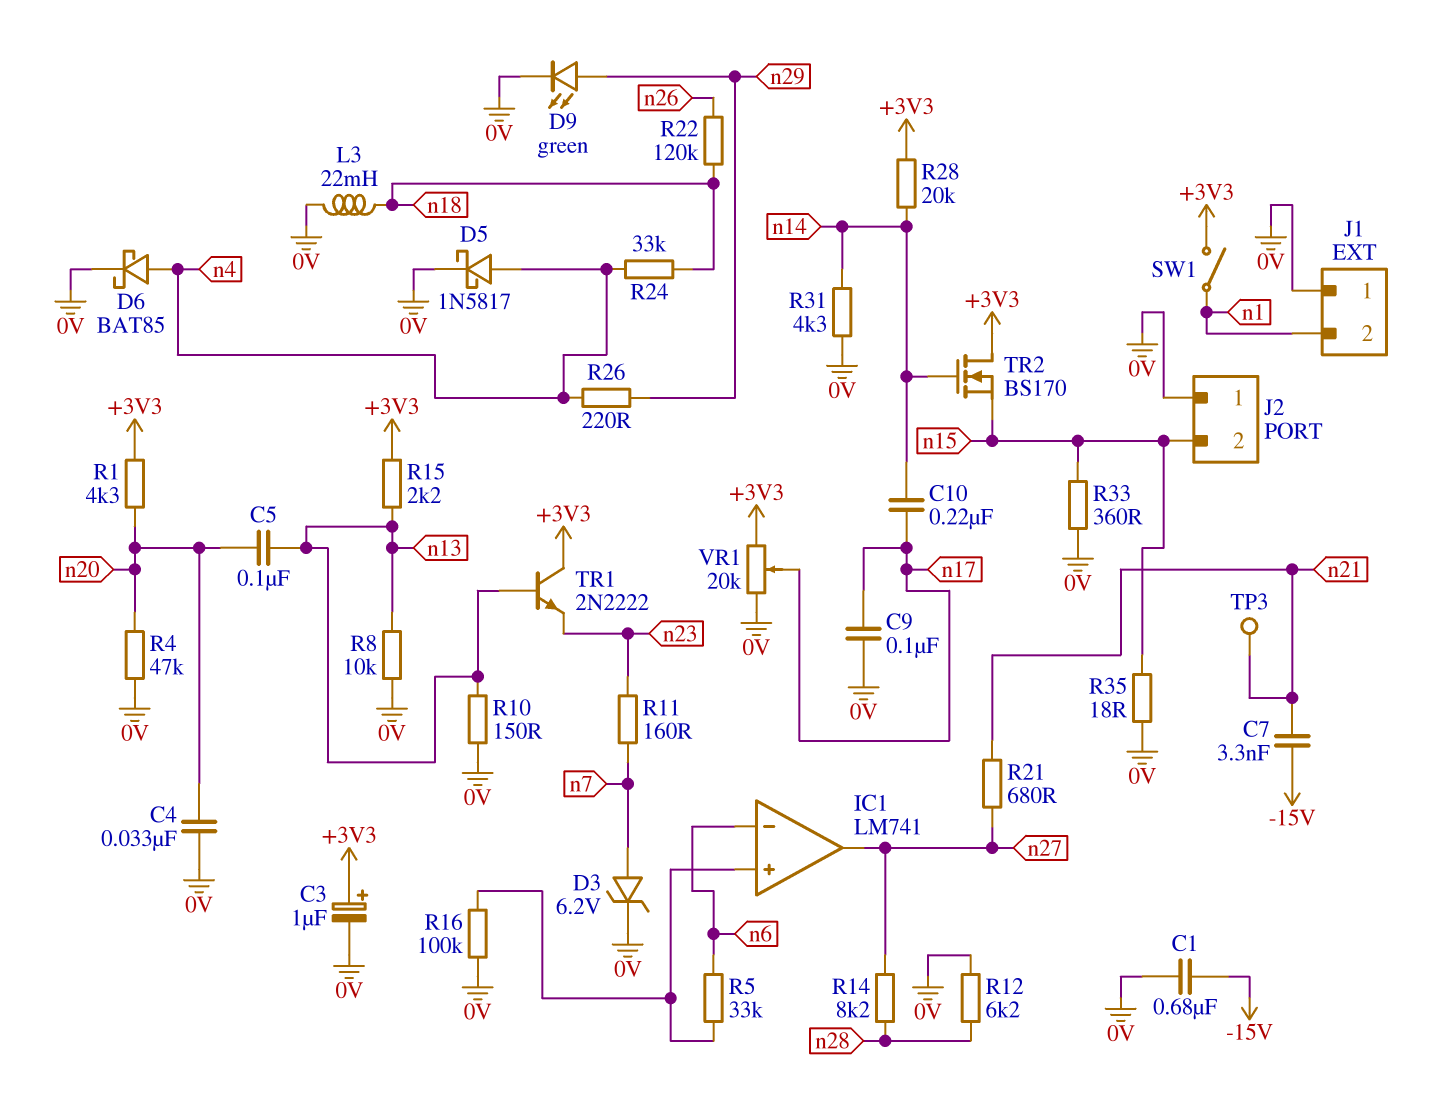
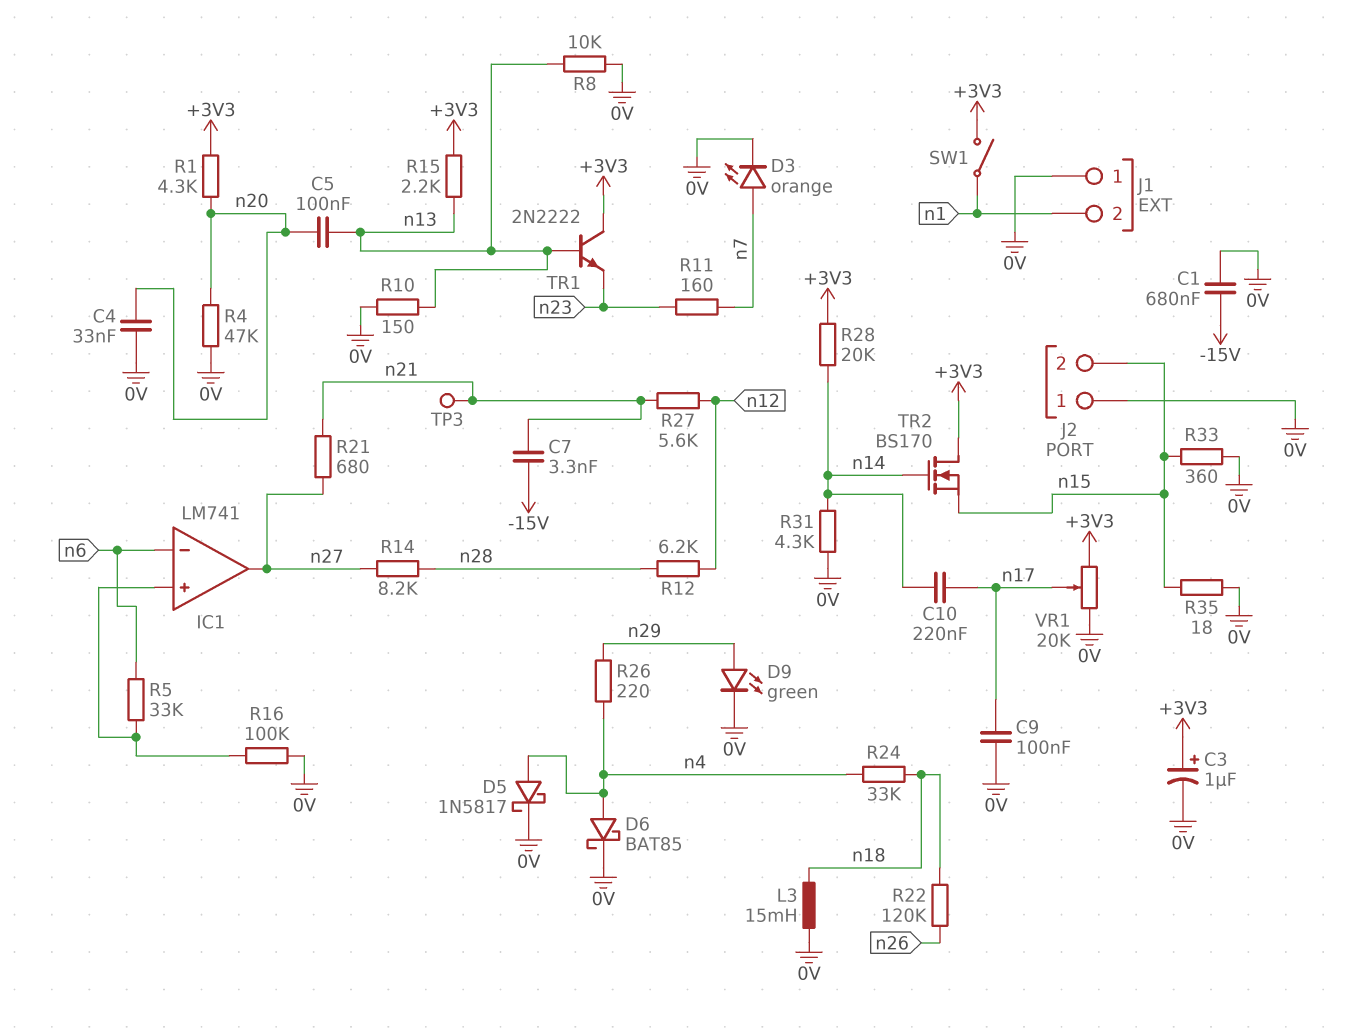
D3: zener 6.2V (A n7, K 0V) -> LED orange (A n7, K 0V)
L3: 22mH (0V, n18) -> 15mH (0V, n18)
R12: 6.2k (0V, n28) -> 6.2k (n12, n28)
R27: none -> 5.6k (n12, n21)

